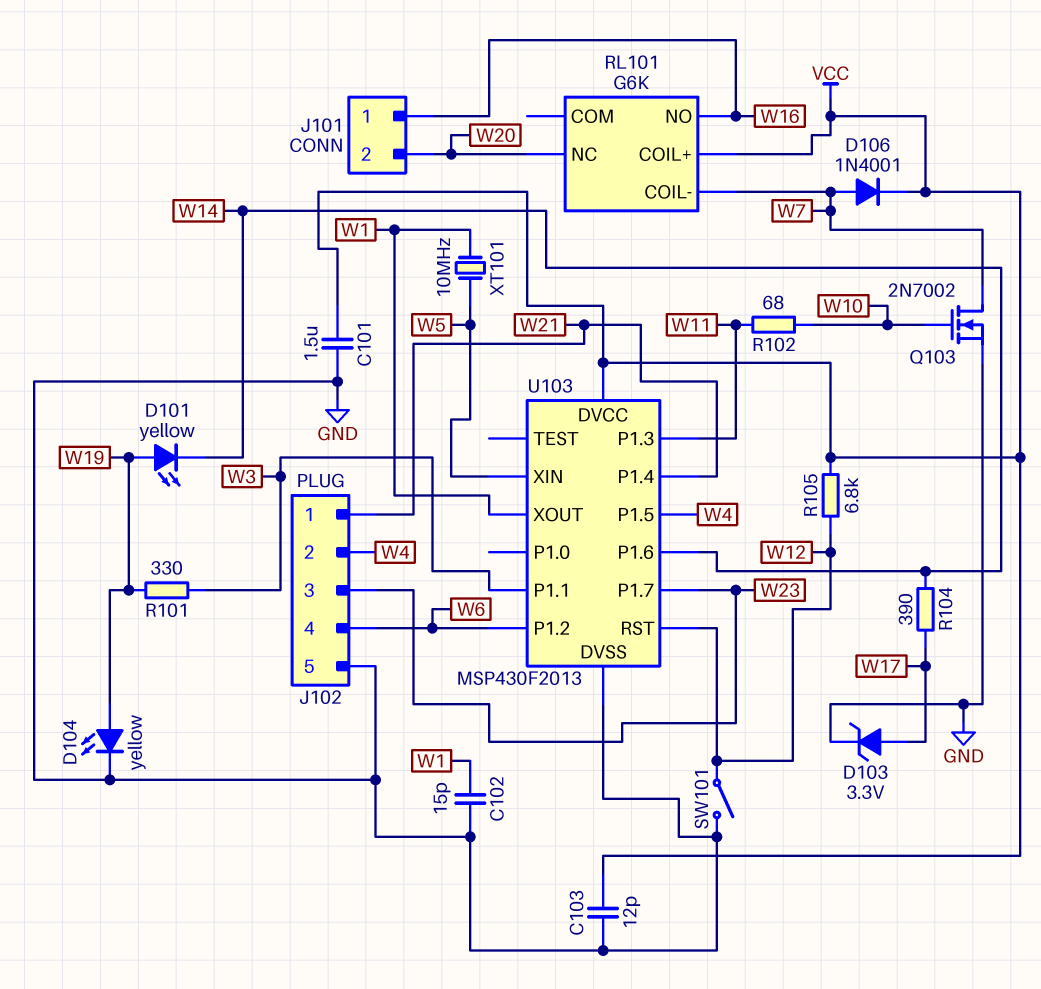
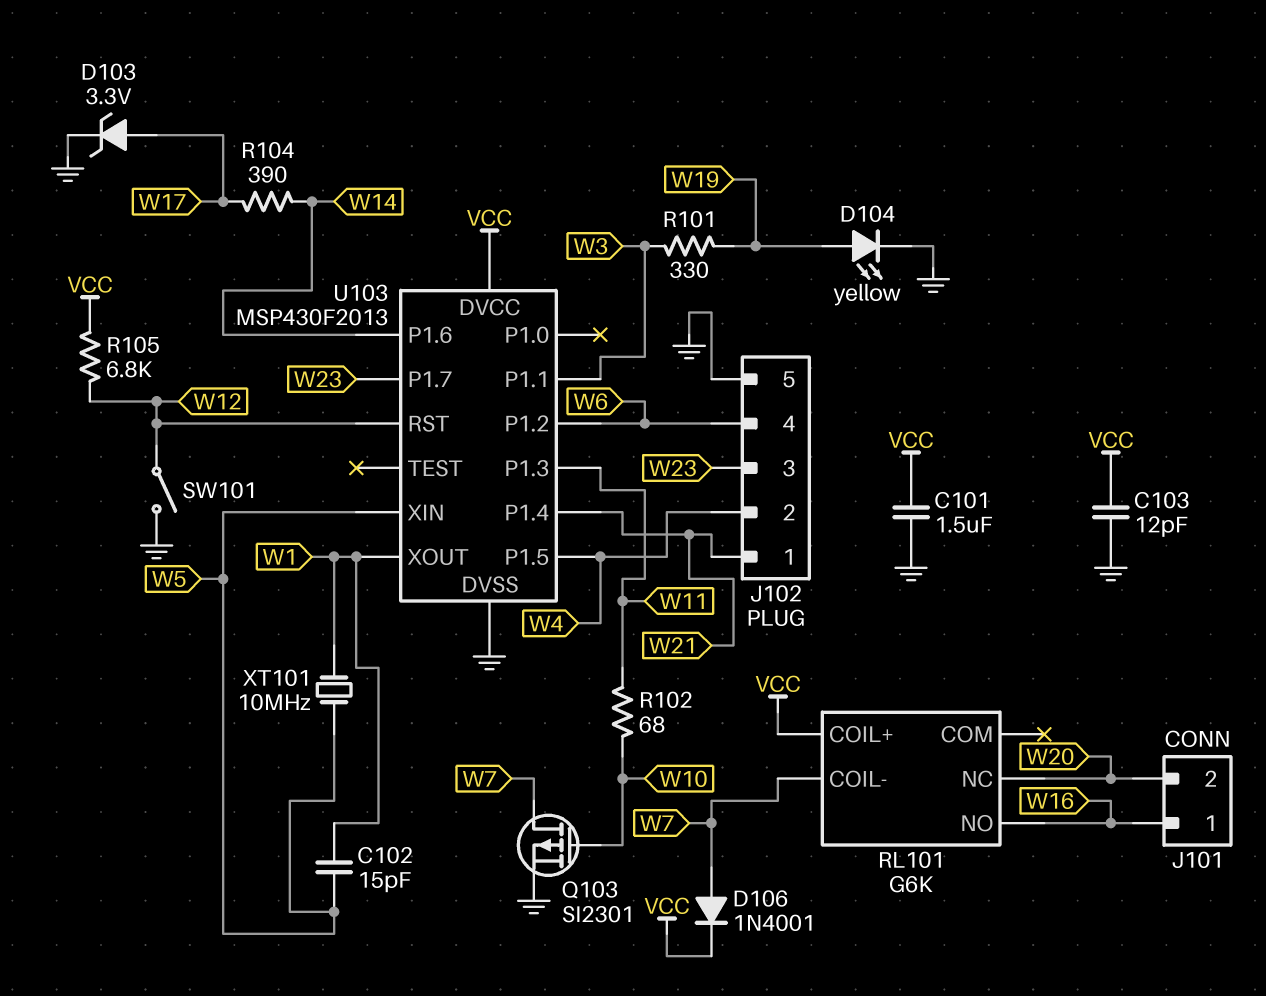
C102: 15pF (GND, W1) -> 15pF (W1, W5)
D101: LED yellow (A W19, K W14) -> none
Q103: NMOS 2N7002 (G W10, D W7, S GND) -> PMOS SI2301 (G W10, D W7, S GND)

